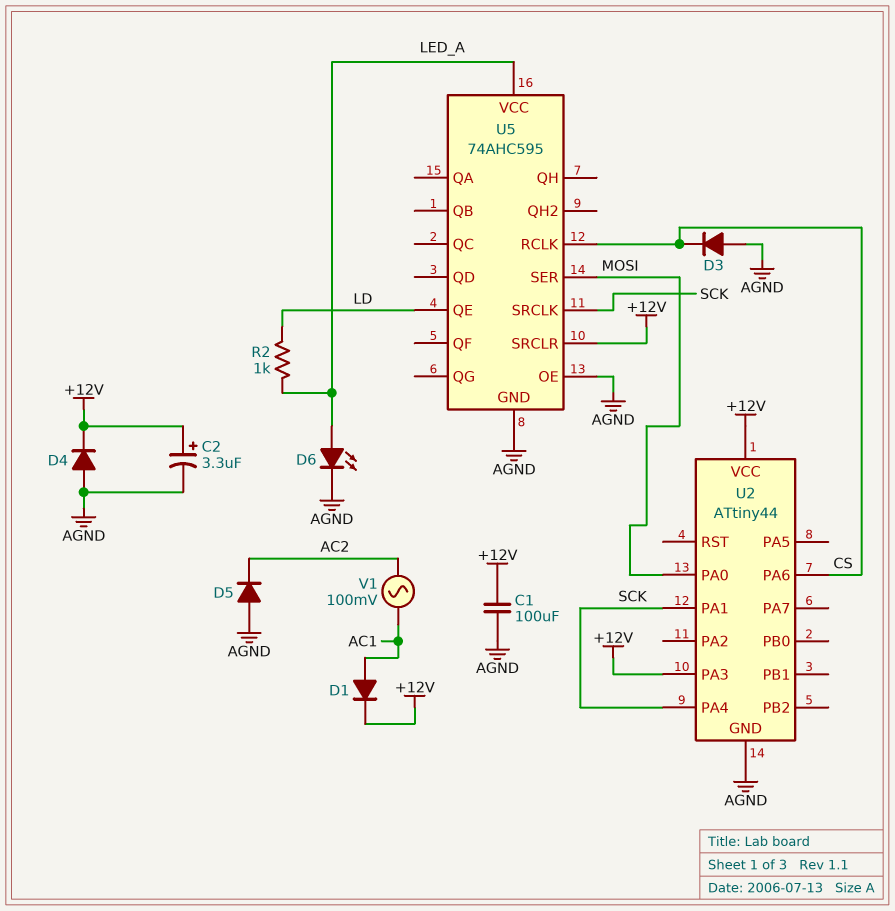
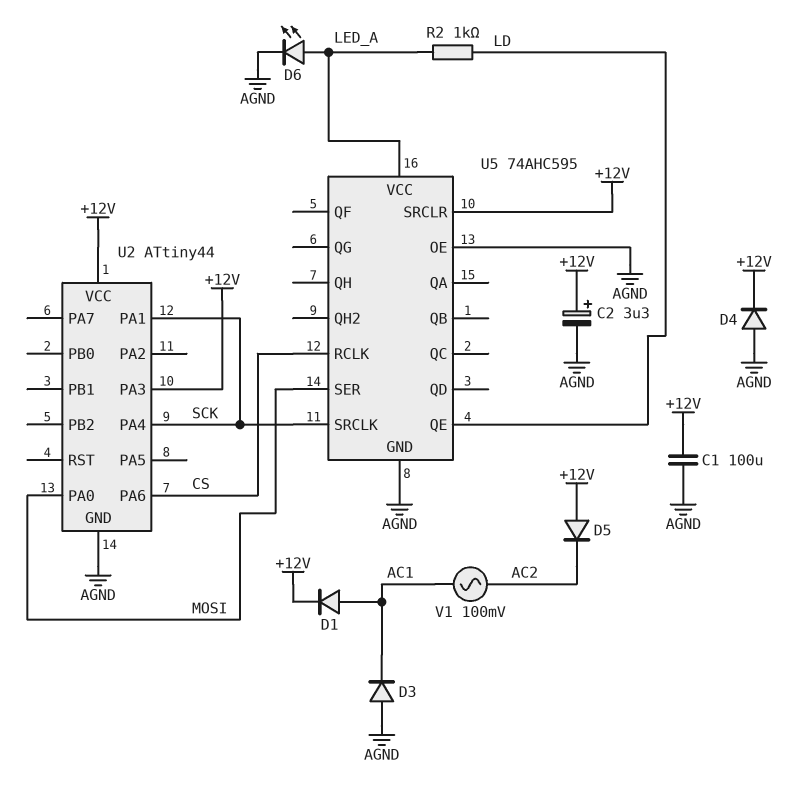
D3: diode (A AGND, K CS) -> diode (A AGND, K AC1)
D5: diode (A AGND, K AC2) -> diode (A +12V, K AC2)

